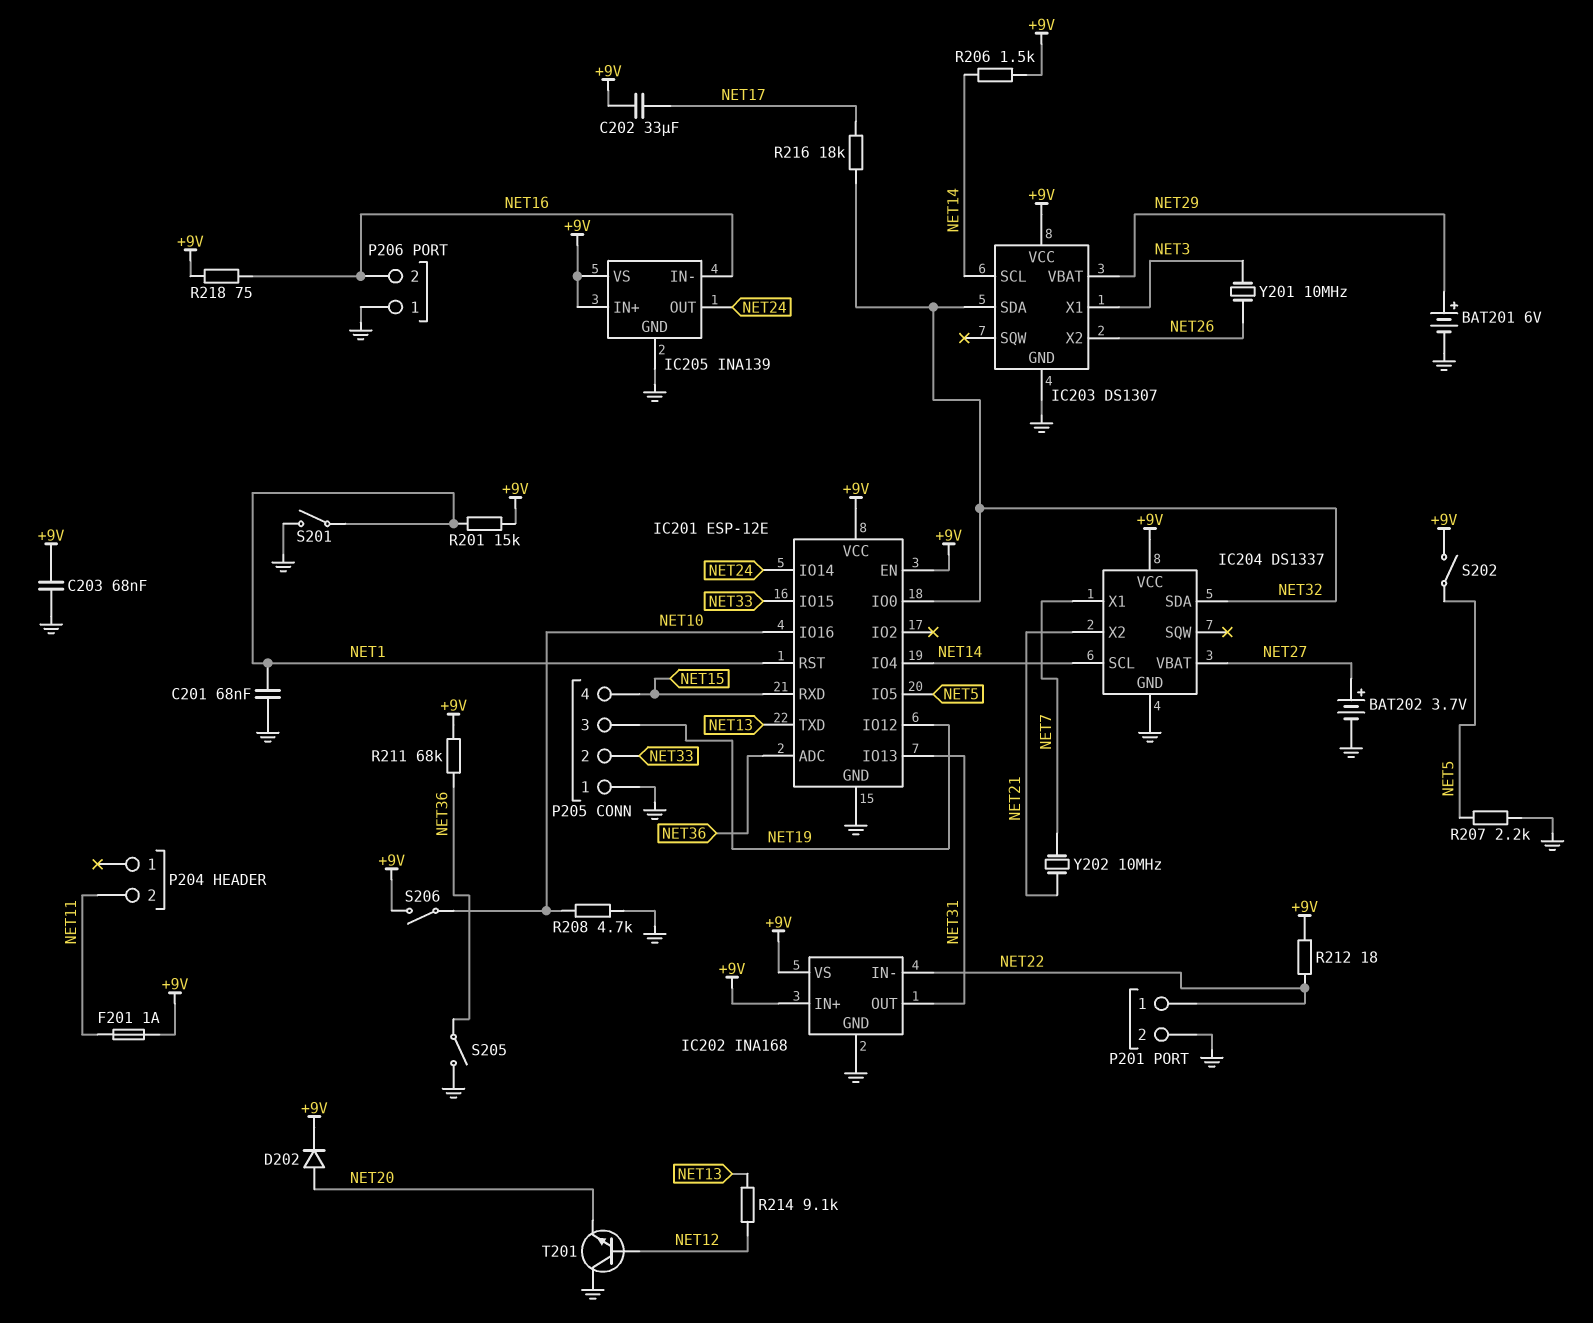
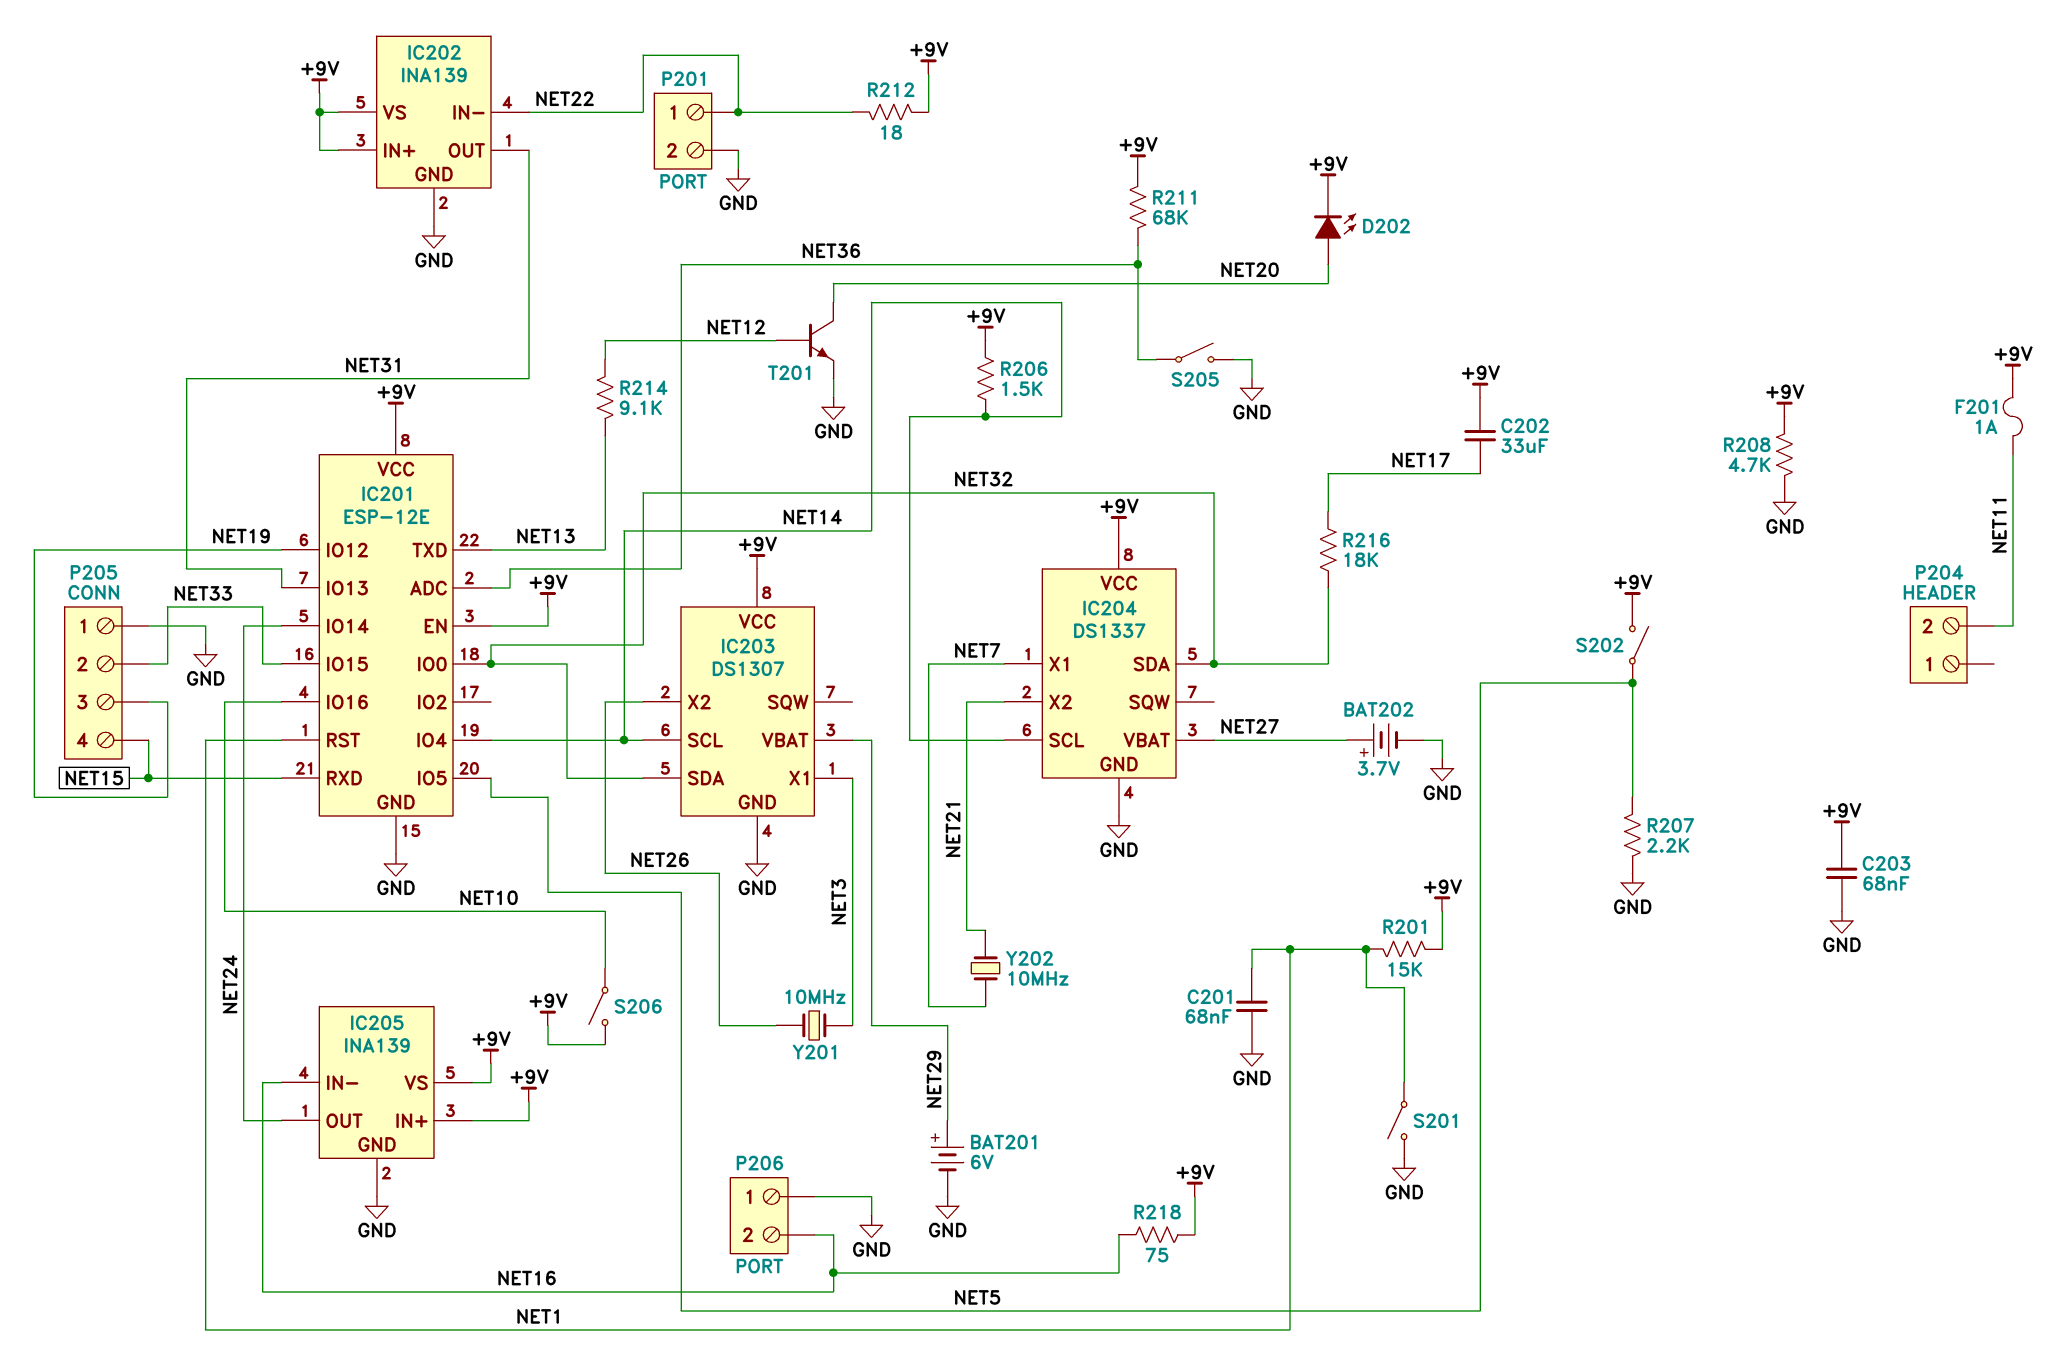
D202: diode (A NET20, K +9V) -> LED (A NET20, K +9V)
IC202: INA168 -> INA139
R208: 4.7k (GND, NET10) -> 4.7k (+9V, GND)
T201: NPN (B NET12, C GND, E NET20) -> NPN (B NET12, C NET20, E GND)

